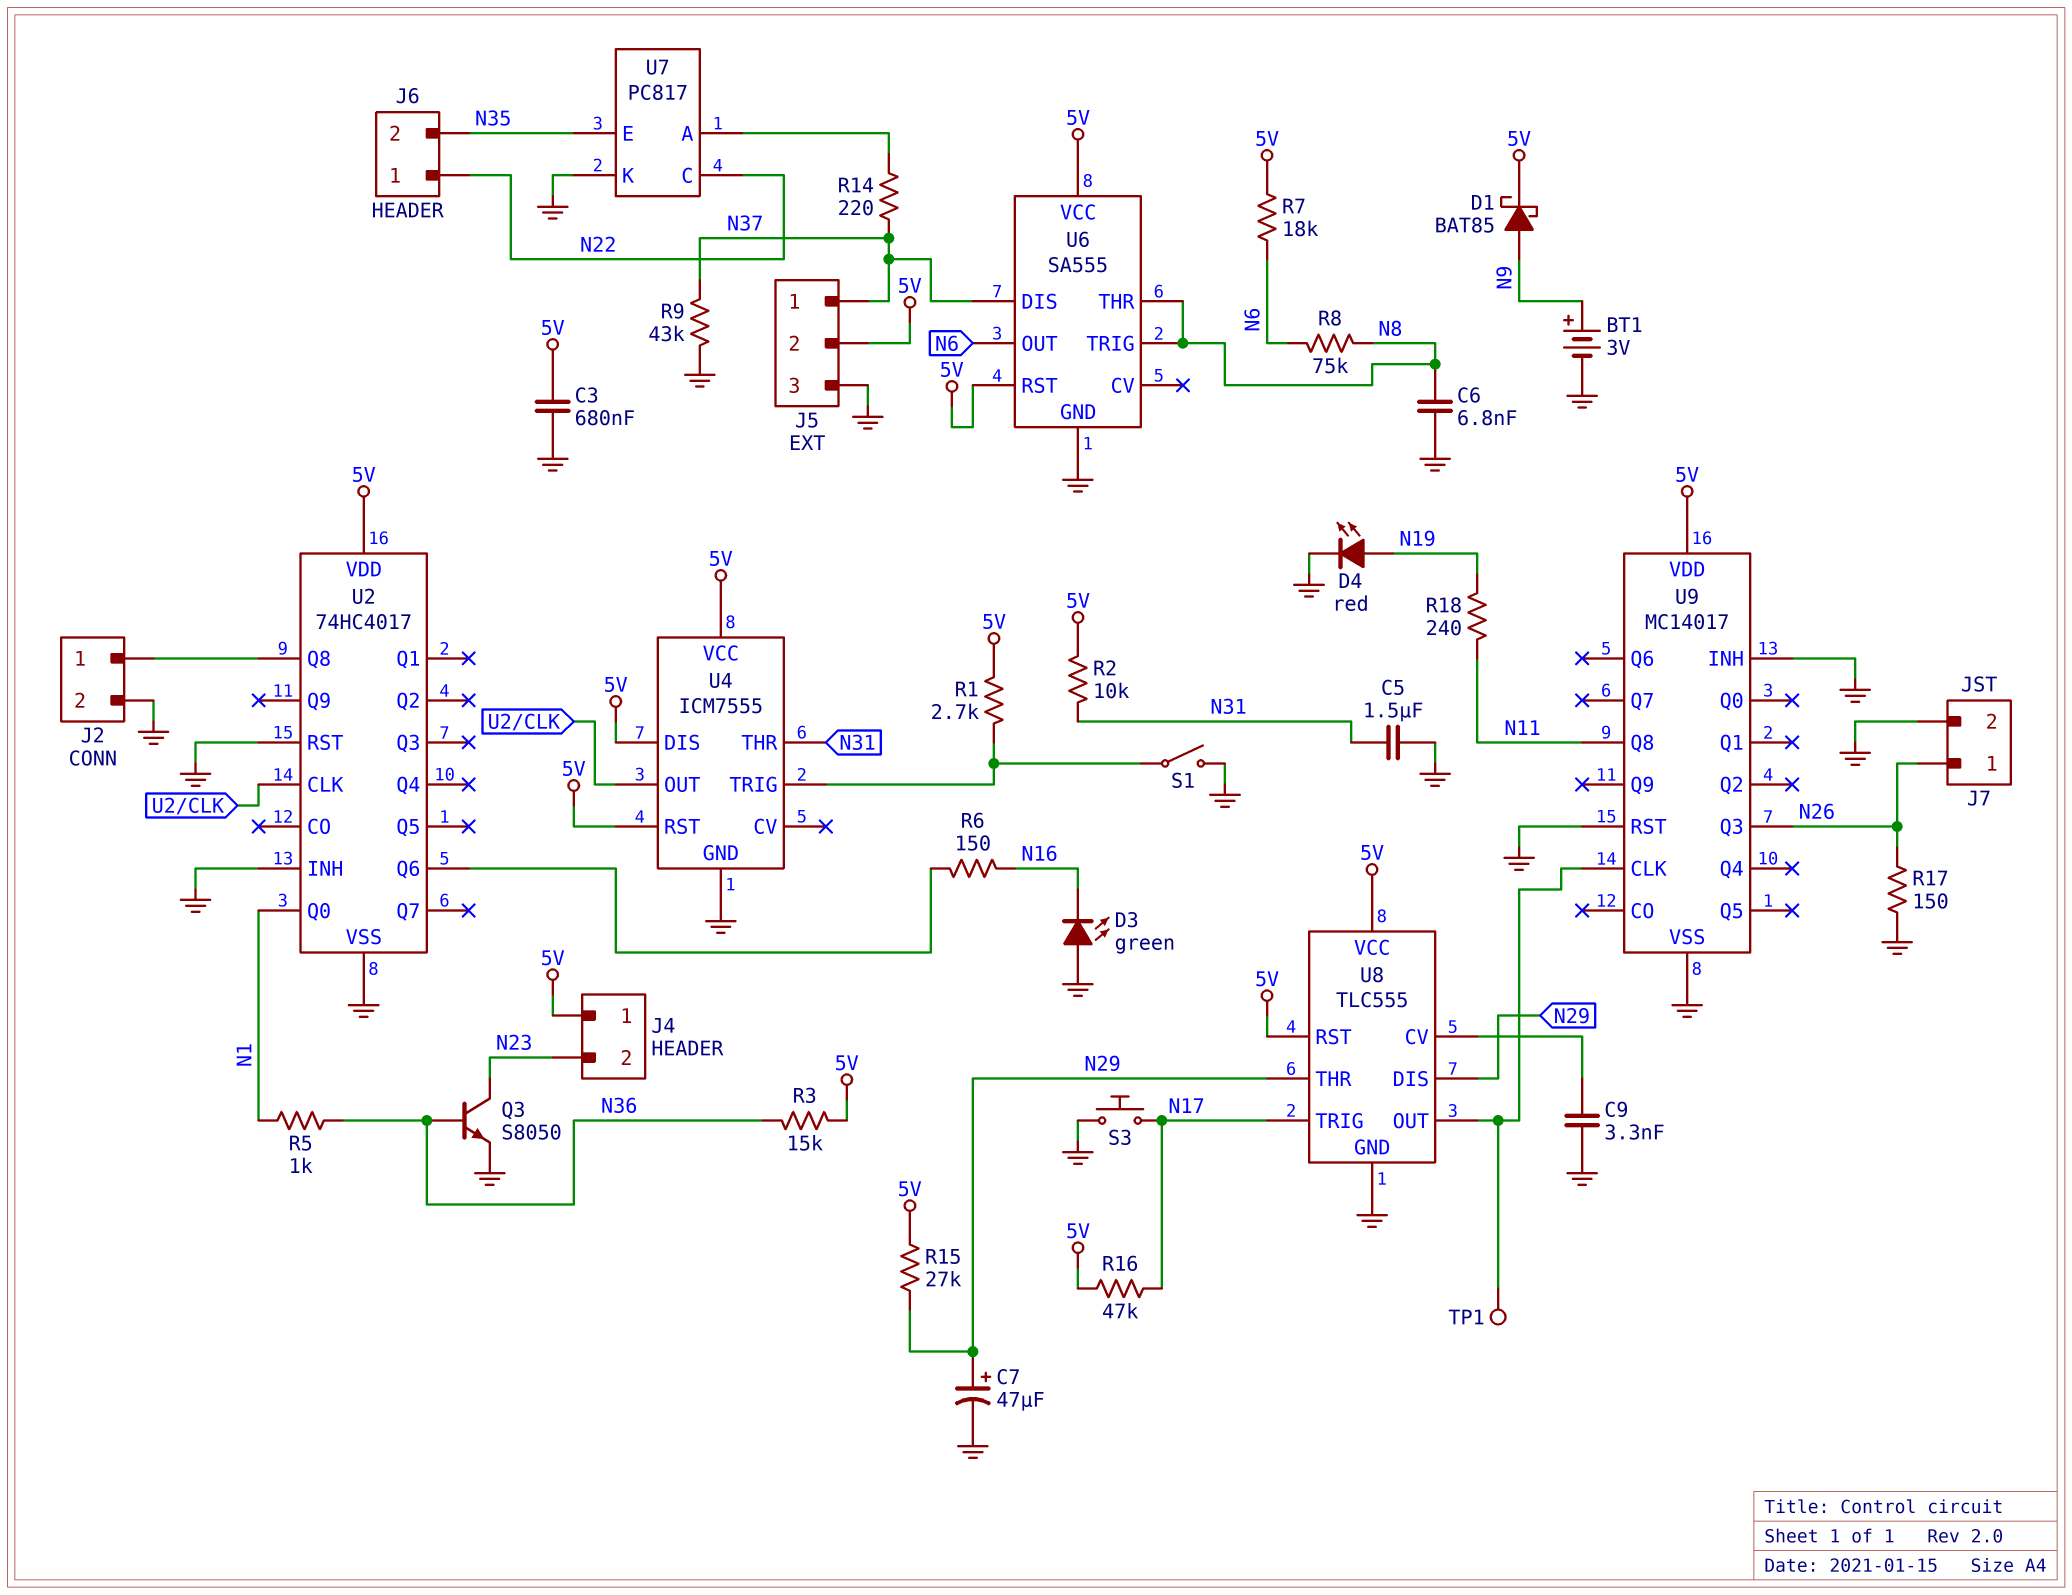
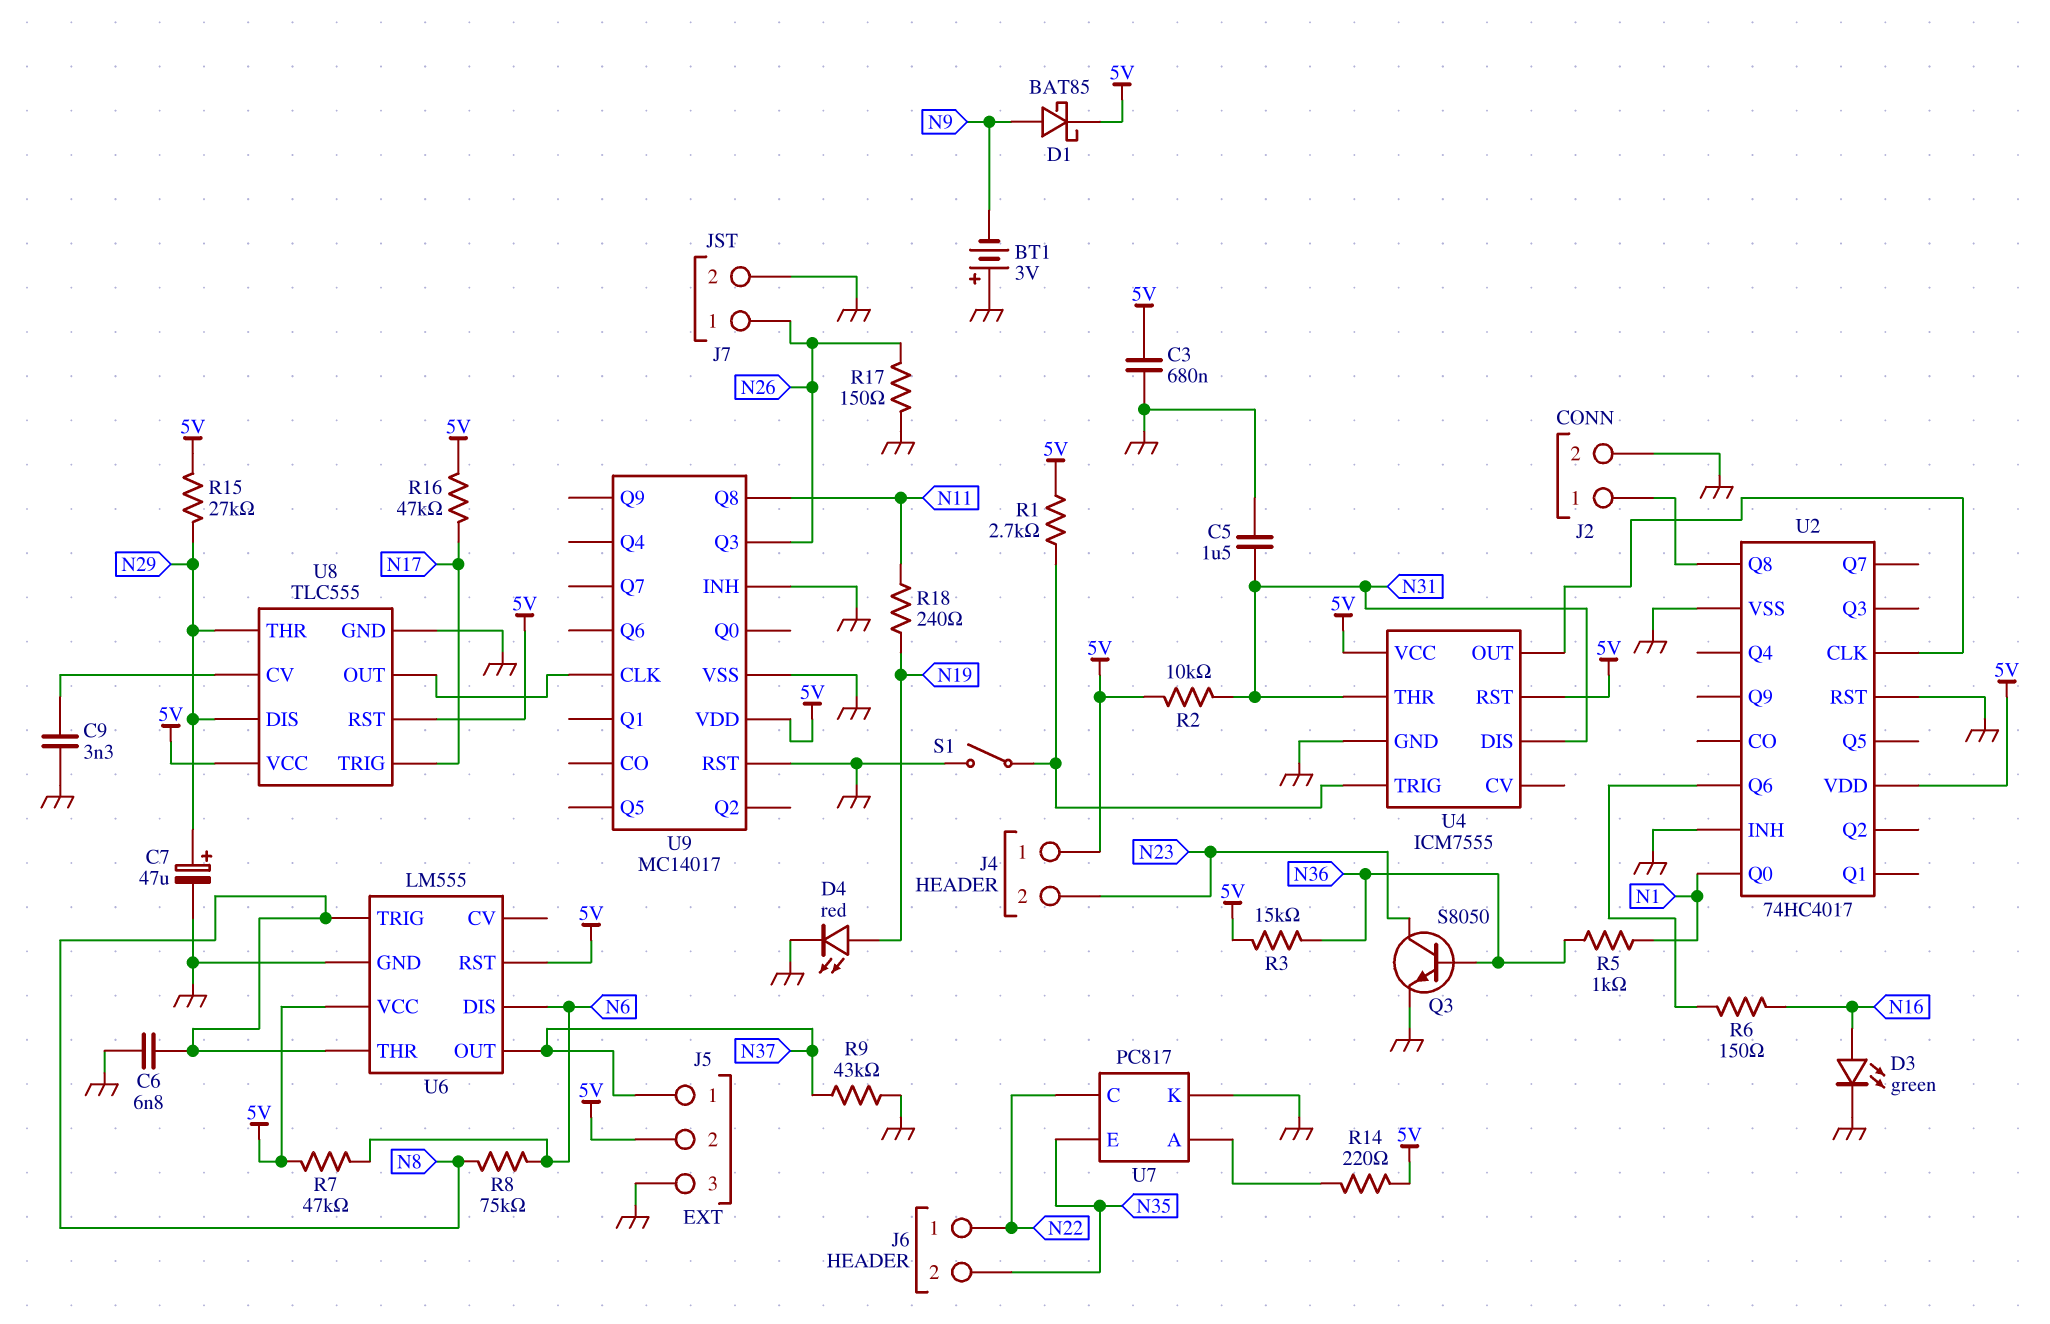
BT1: 3V (plus N9, minus GND) -> 3V (plus GND, minus N9)
D3: LED green (A GND, K N16) -> LED green (A N16, K GND)
R7: 18k (5V, N6) -> 47k (5V, N6)
R14: 220 (N37, U7/A) -> 220 (5V, U7/A)
S3: button (GND, N17) -> none
TP1: test point (U8/OUT) -> none
U4 pin DIS: 5V -> N31
U6: SA555 -> LM555
U6 pin DIS: N37 -> N6
U6 pin OUT: N6 -> N37

